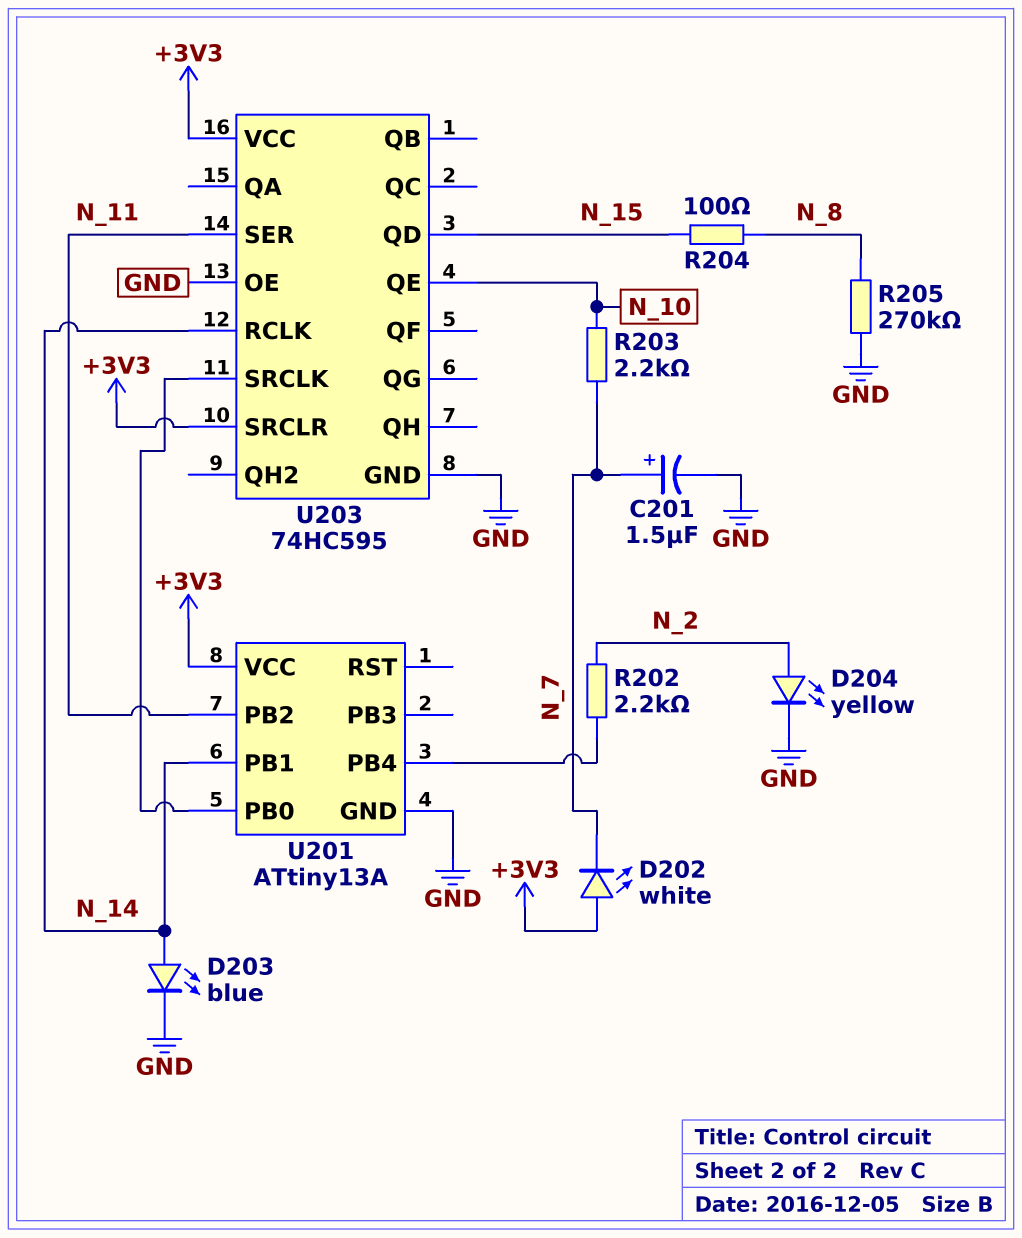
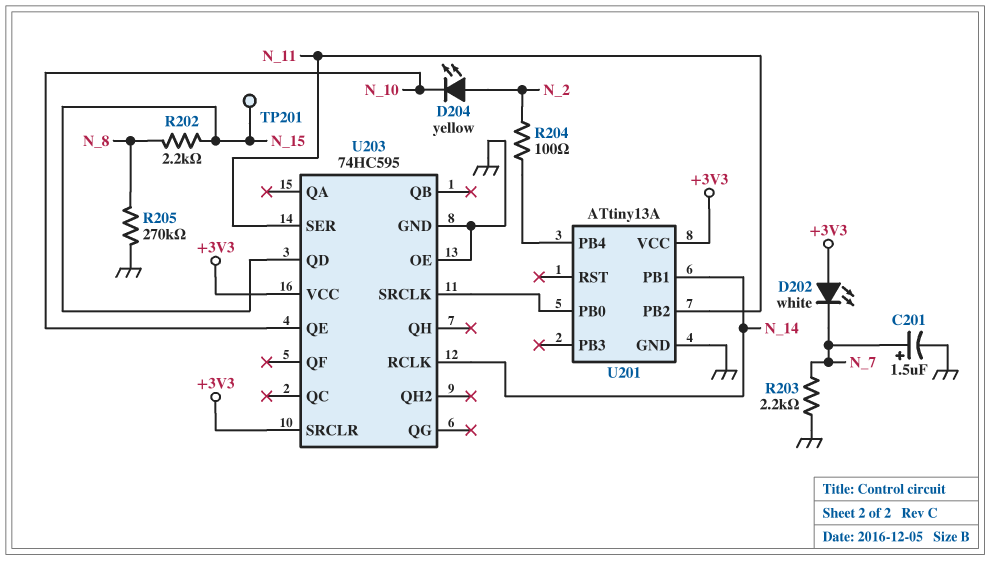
D203: LED blue (A N_14, K GND) -> none
D204: LED yellow (A N_2, K GND) -> LED yellow (A N_2, K N_10)
R202: 2.2k (N_2, U201/PB4) -> 2.2k (N_8, N_15)
R203: 2.2k (N_7, N_10) -> 2.2k (GND, N_7)
R204: 100 (N_8, N_15) -> 100 (N_2, U201/PB4)
TP201: none -> test point (N_15)

